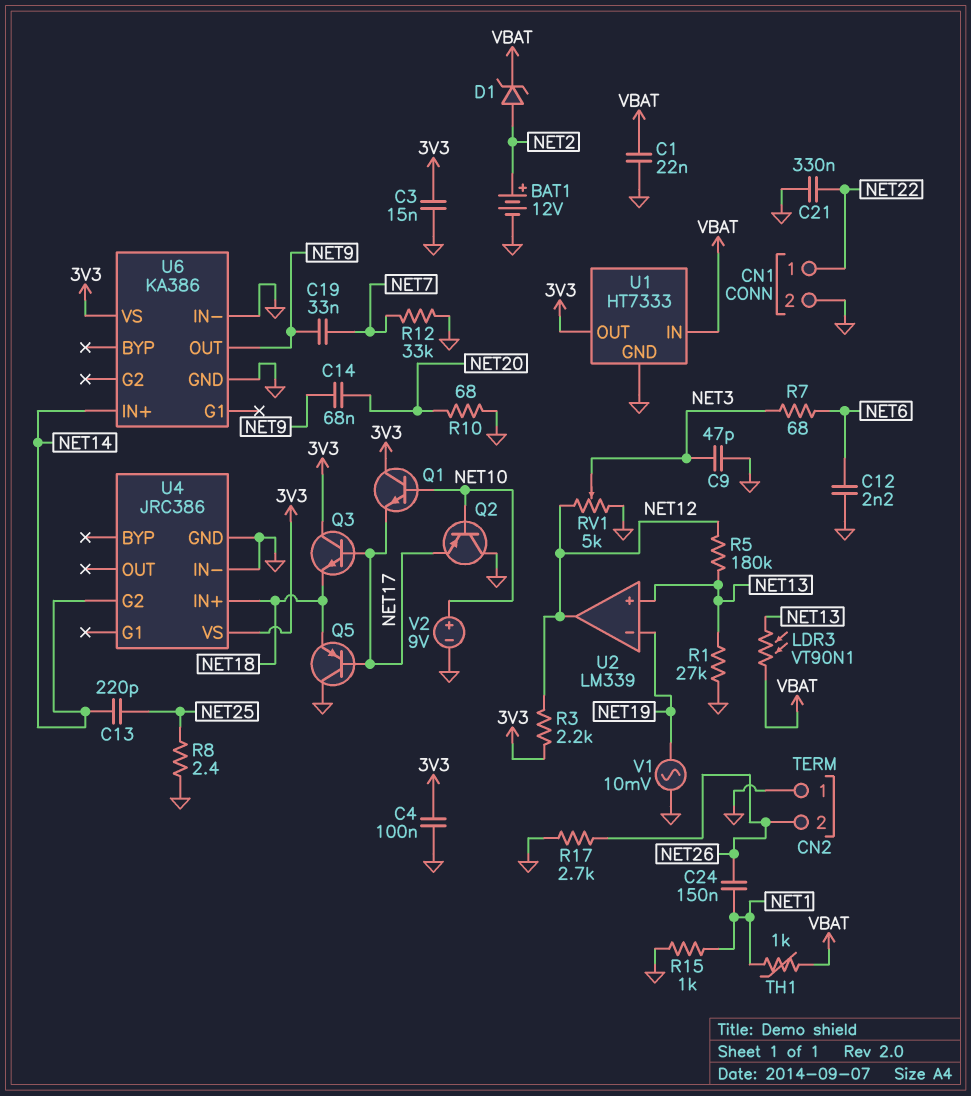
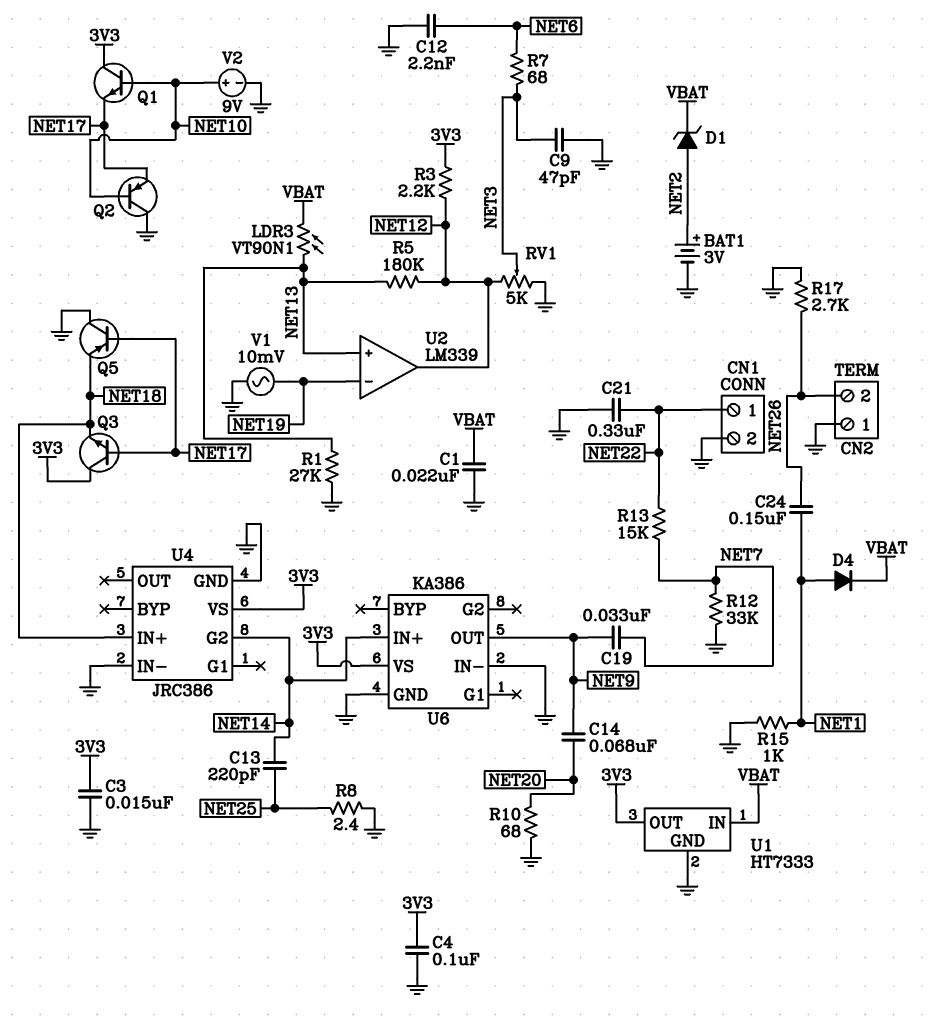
BAT1: 12V (plus NET2, minus GND) -> 3V (plus NET2, minus GND)
D4: none -> diode (A NET1, K VBAT)
R13: none -> 15k (NET7, NET22)
TH1: 1k (NET1, VBAT) -> none

